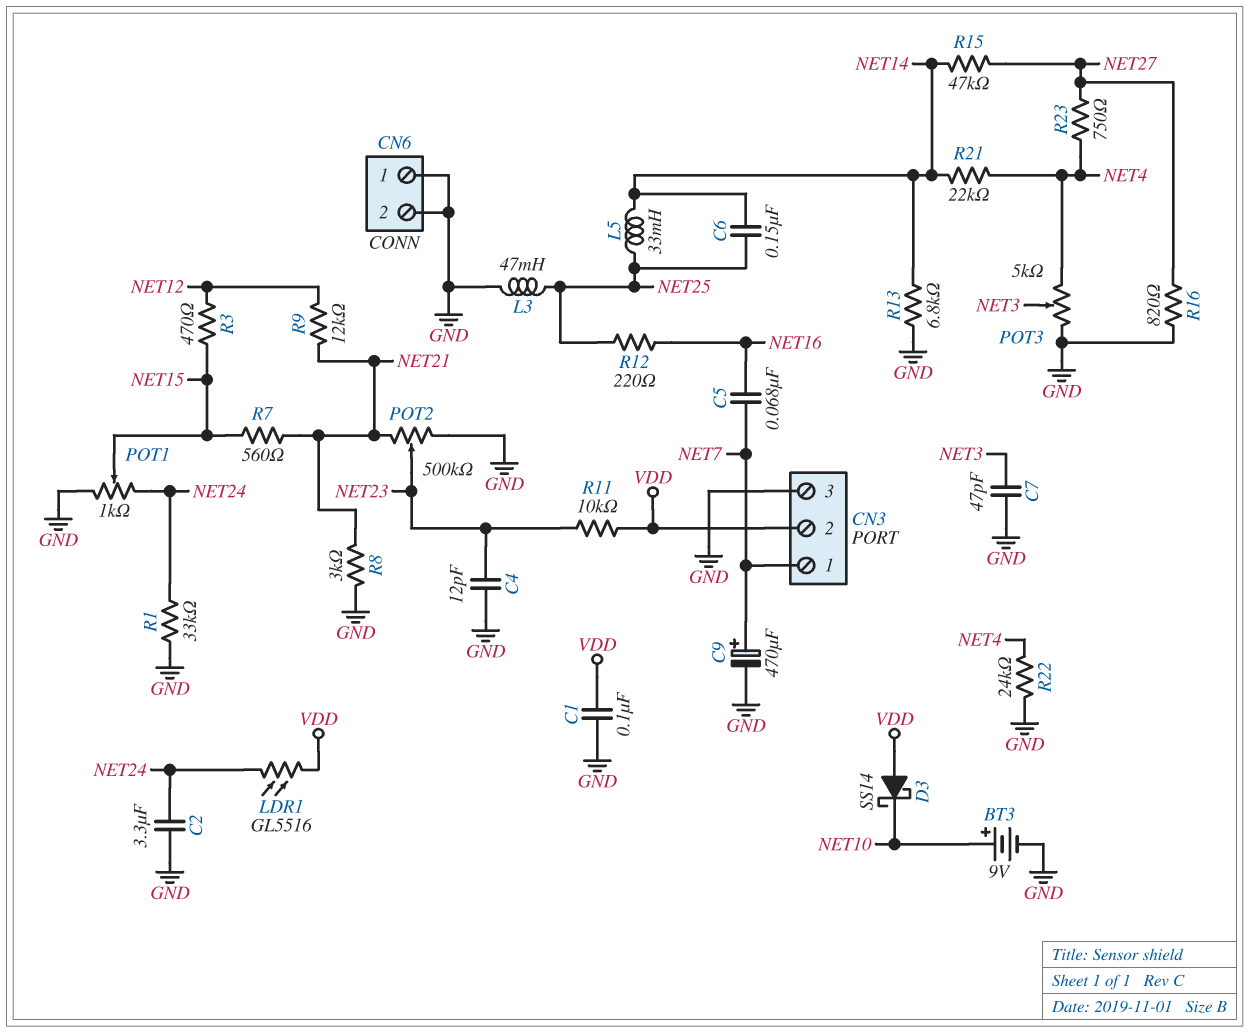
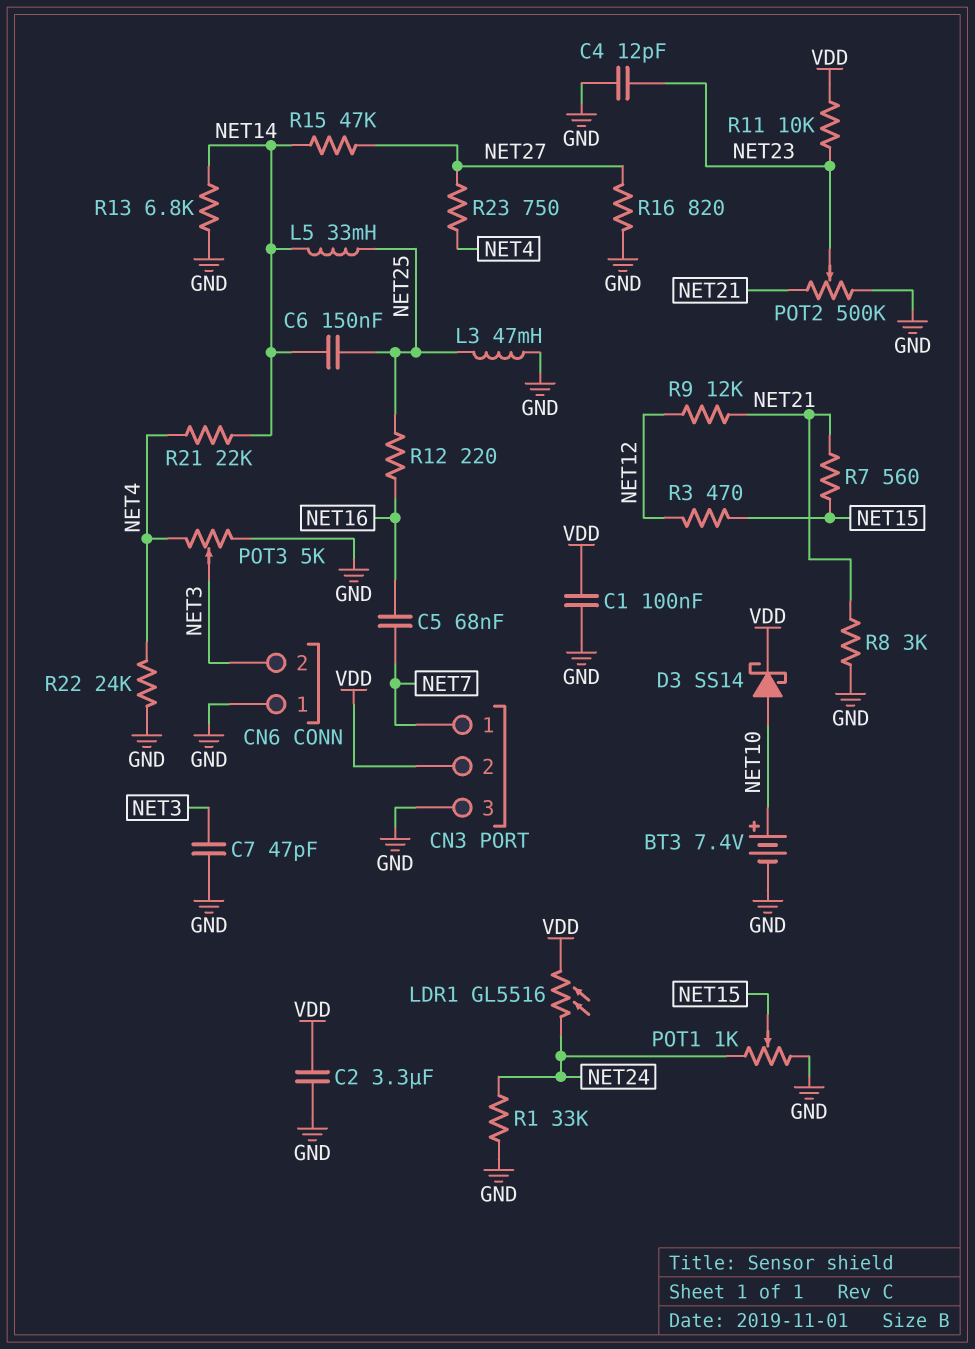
BT3: 9V (plus NET10, minus GND) -> 7.4V (plus NET10, minus GND)
C2: 3.3uF (GND, NET24) -> 3.3uF (GND, VDD)
C9: 470uF (plus NET7, minus GND) -> none
CN6 pin 2: GND -> NET3
D3: schottky SS14 (A VDD, K NET10) -> schottky SS14 (A NET10, K VDD)

